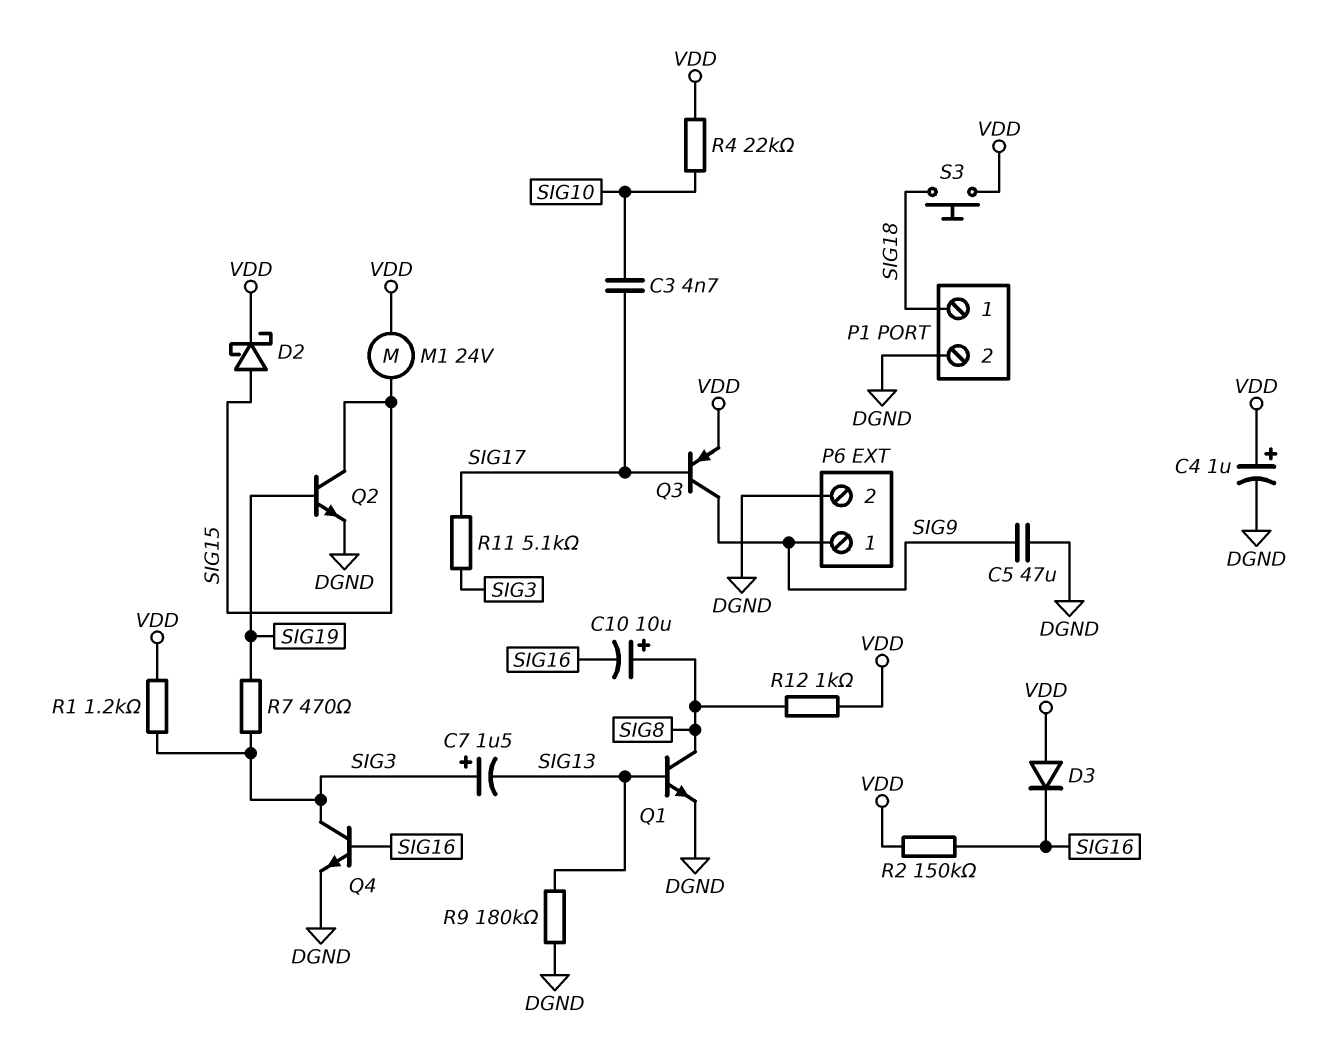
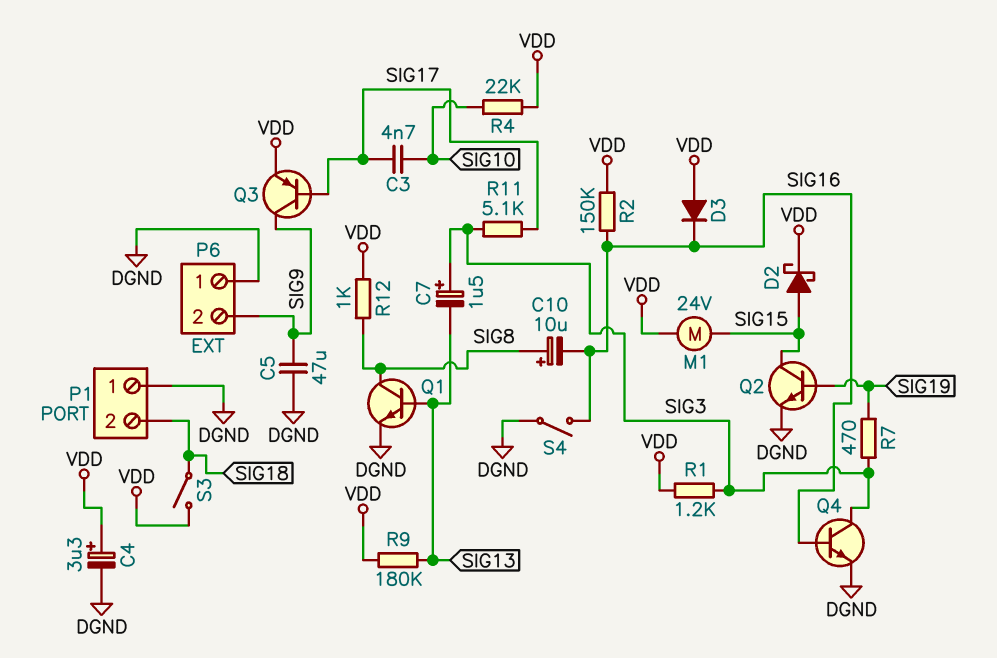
C4: 1uF (plus VDD, minus DGND) -> 3.3uF (plus VDD, minus DGND)
P1 pin 1: SIG18 -> DGND
P1 pin 2: DGND -> SIG18
P6 pin 1: SIG9 -> DGND
P6 pin 2: DGND -> SIG9
R9: 180k (DGND, SIG13) -> 180k (SIG13, VDD)
S3: button (SIG18, VDD) -> switch (SIG18, VDD)
S4: none -> switch (DGND, SIG16)

